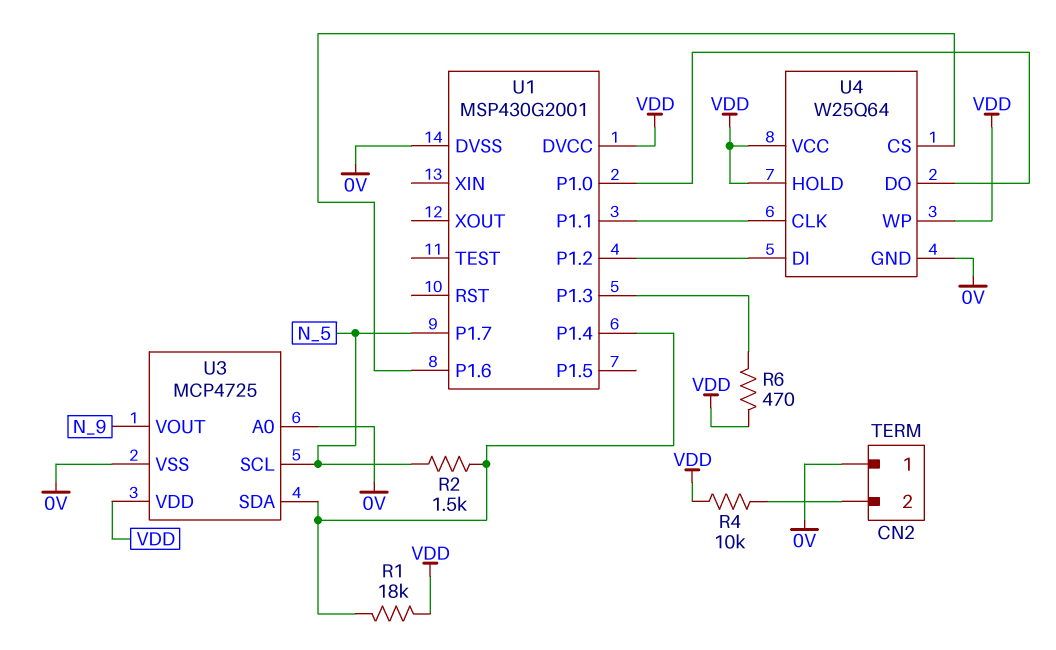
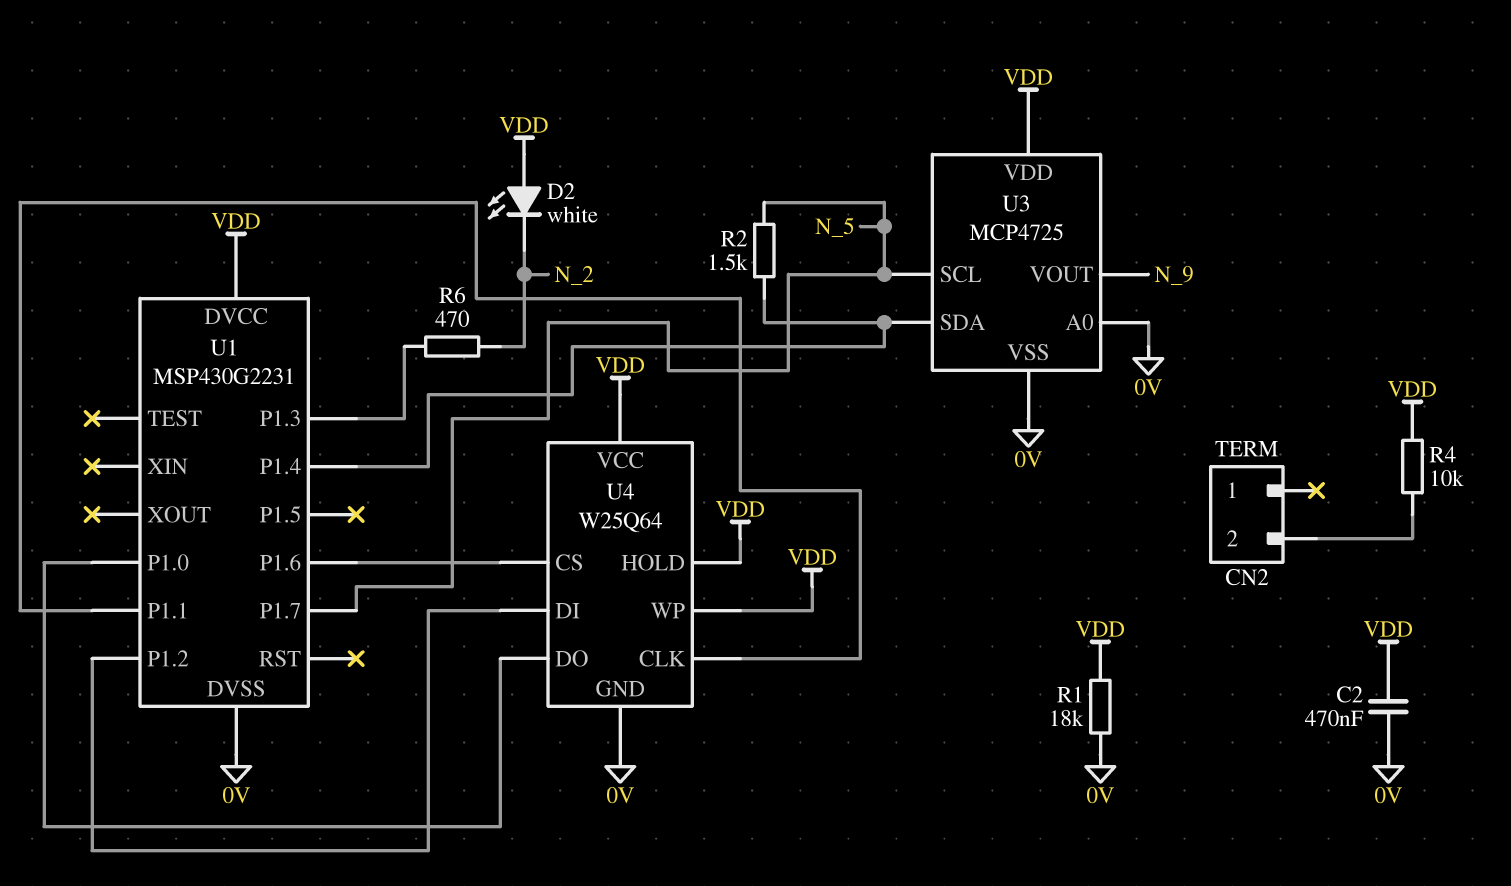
C2: none -> 470nF (0V, VDD)
CN2 pin 1: 0V -> none
D2: none -> LED white (A VDD, K N_2)
R1: 18k (U1/P1.4, VDD) -> 18k (0V, VDD)
R6: 470 (U1/P1.3, VDD) -> 470 (N_2, U1/P1.3)
U1: MSP430G2001 -> MSP430G2231

